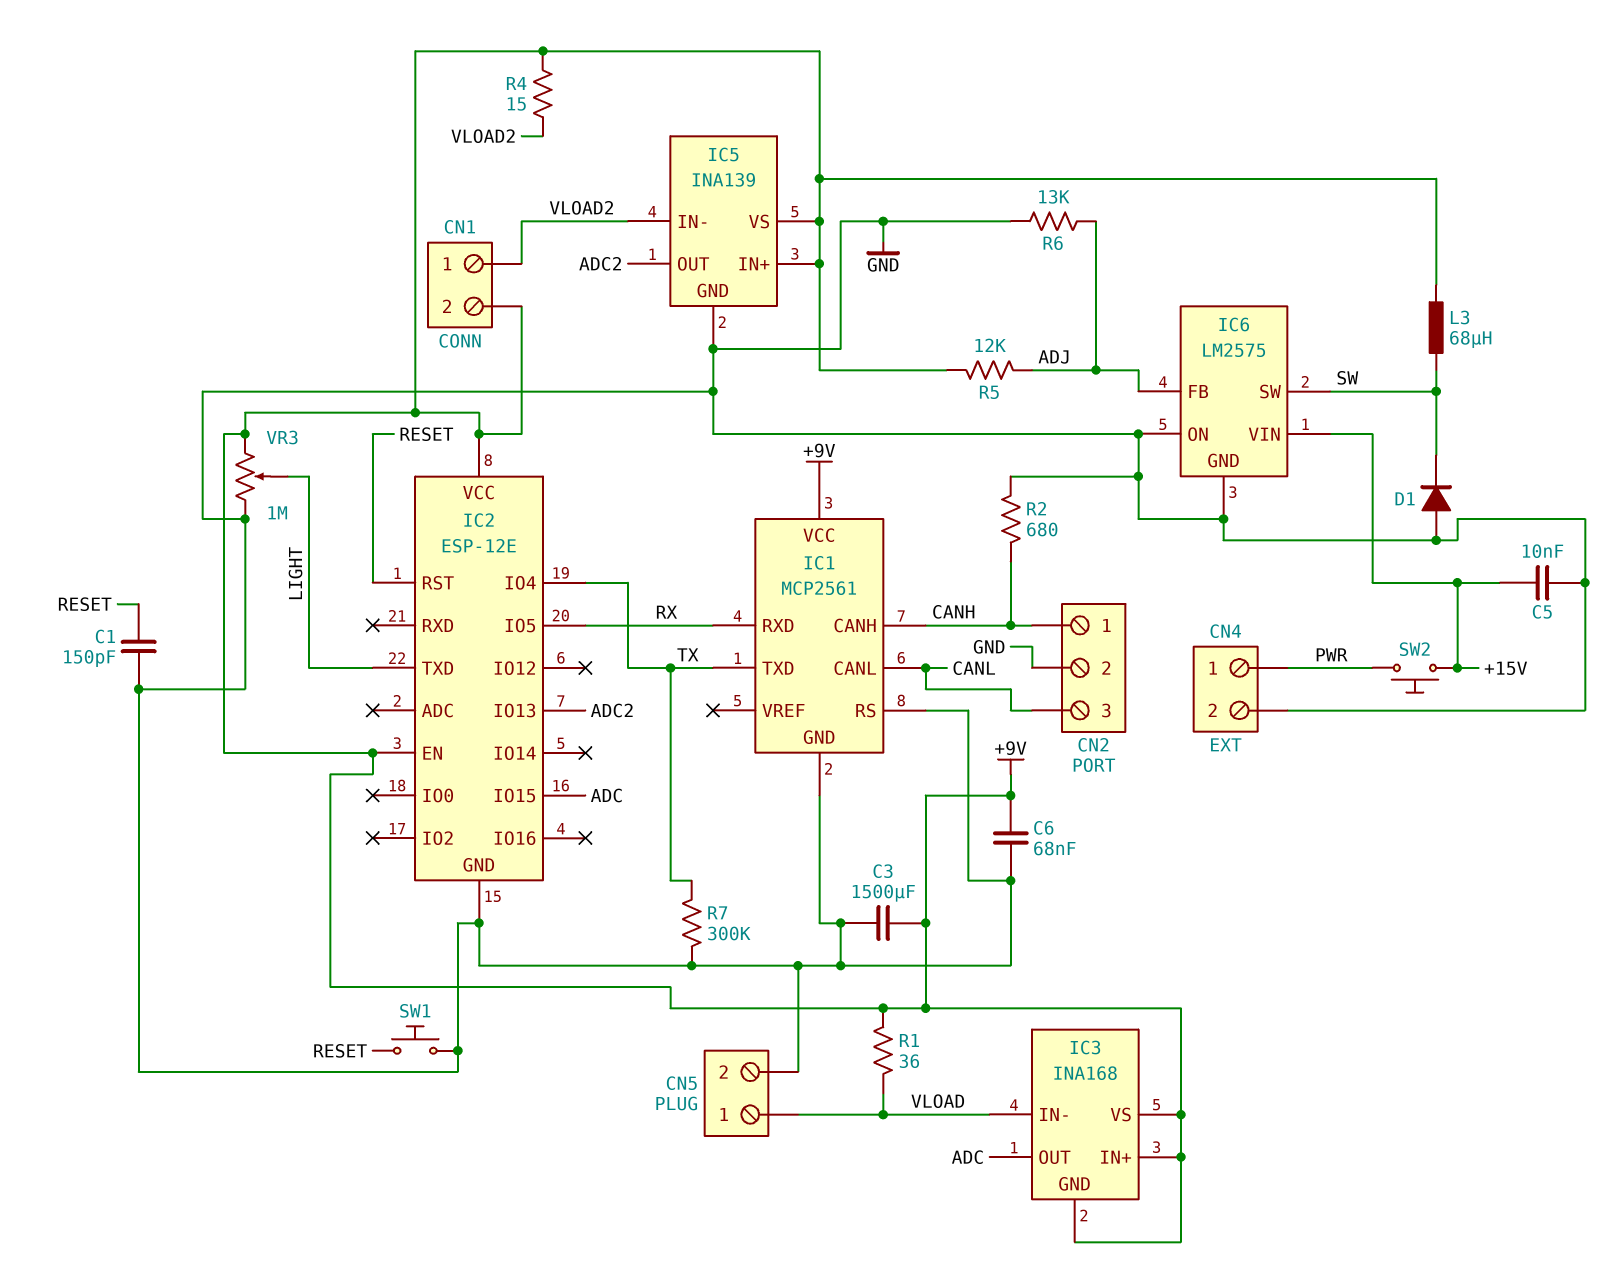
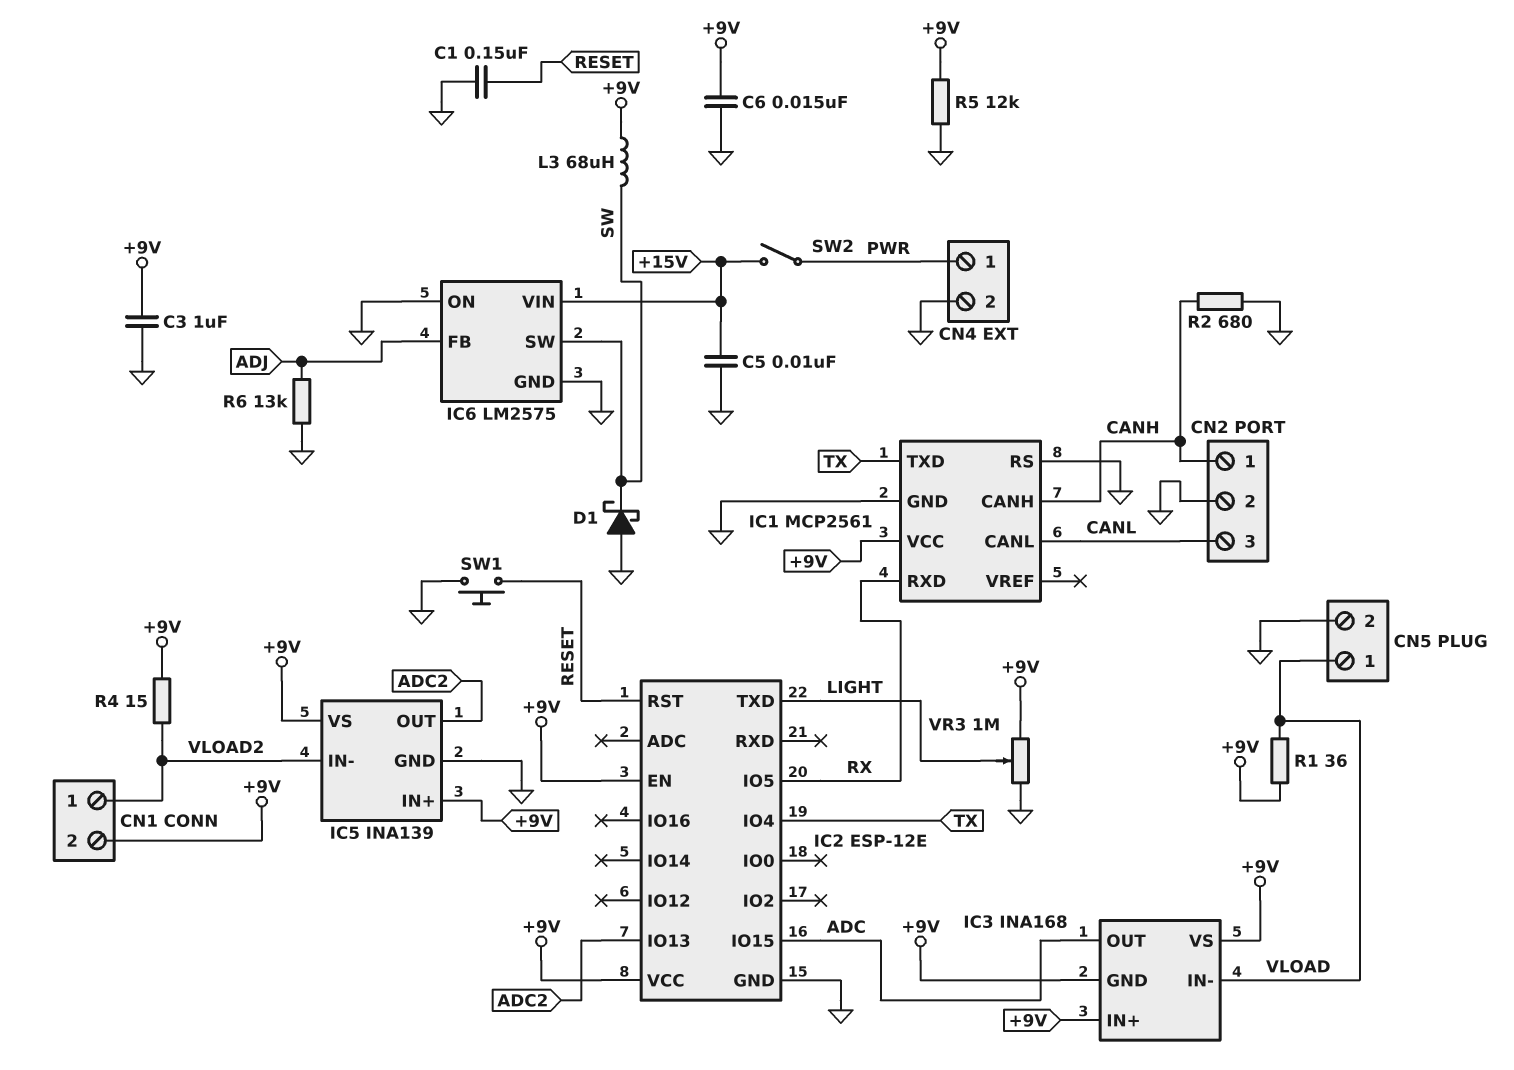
C1: 150pF (GND, RESET) -> 150nF (GND, RESET)
C3: 1500uF (+9V, GND) -> 1uF (+9V, GND)
C6: 68nF (+9V, GND) -> 15nF (+9V, GND)
D1: diode (A GND, K SW) -> schottky (A GND, K SW)
R5: 12k (+9V, ADJ) -> 12k (+9V, GND)
R7: 300k (GND, TX) -> none
SW2: button (+15V, PWR) -> switch (+15V, PWR)

